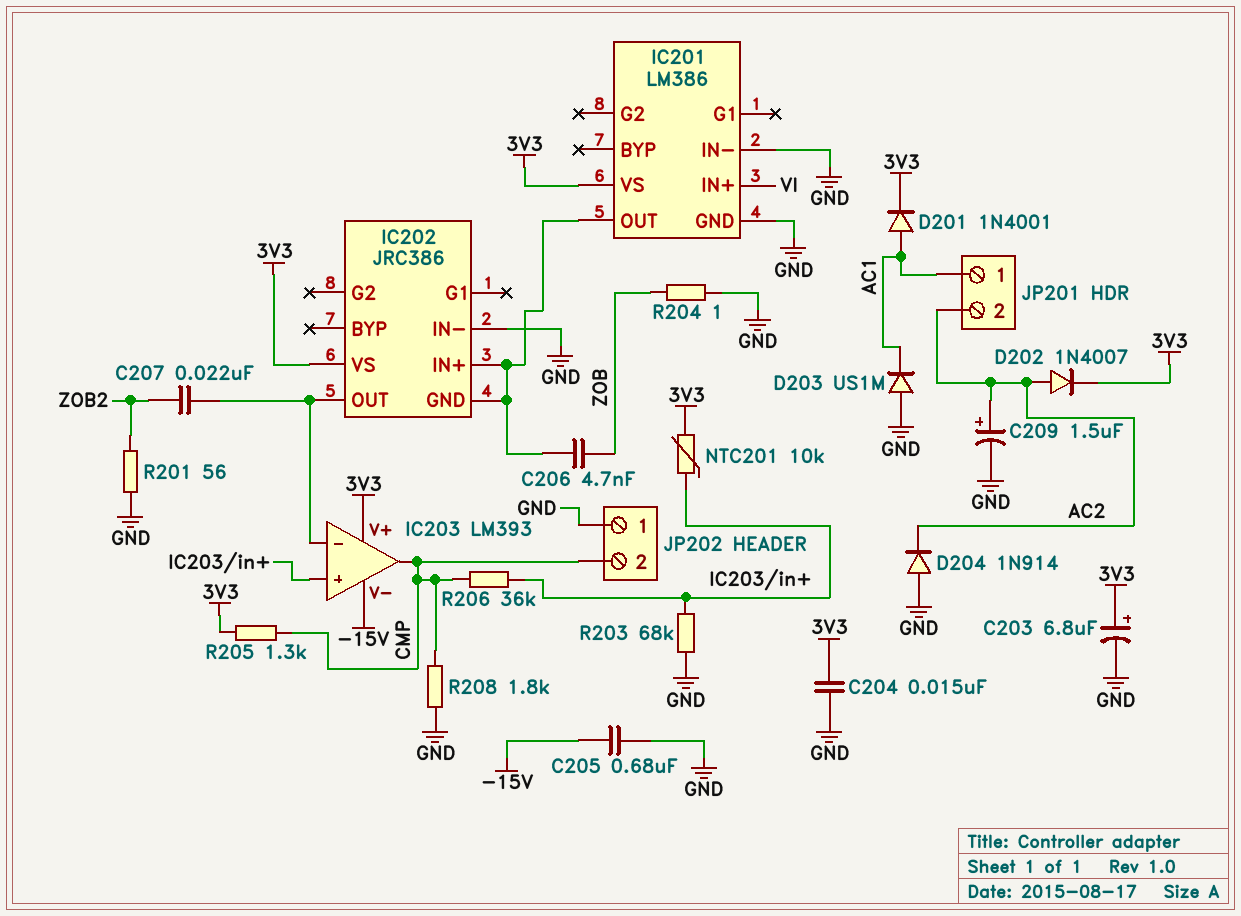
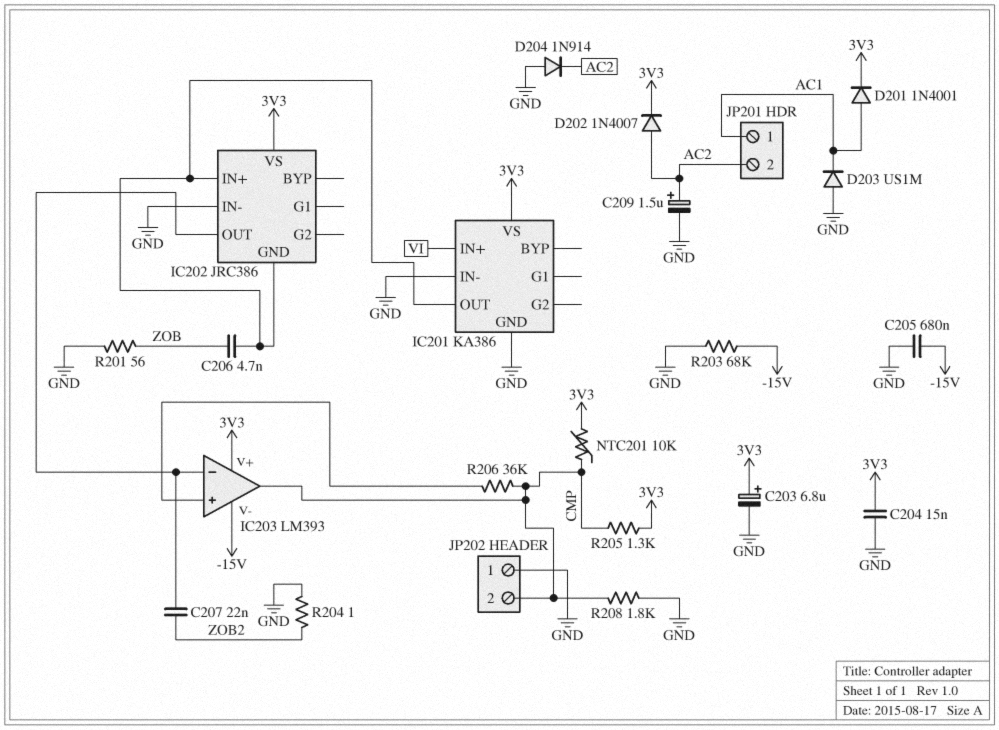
IC201: LM386 -> KA386
NTC201: 10k (3V3, IC203/in+) -> 10k (3V3, CMP)
R201: 56 (GND, ZOB2) -> 56 (GND, ZOB)
R203: 68k (GND, IC203/in+) -> 68k (-15V, GND)
R204: 1 (GND, ZOB) -> 1 (GND, ZOB2)

